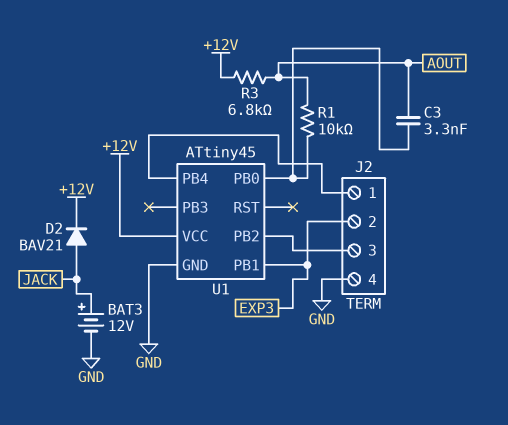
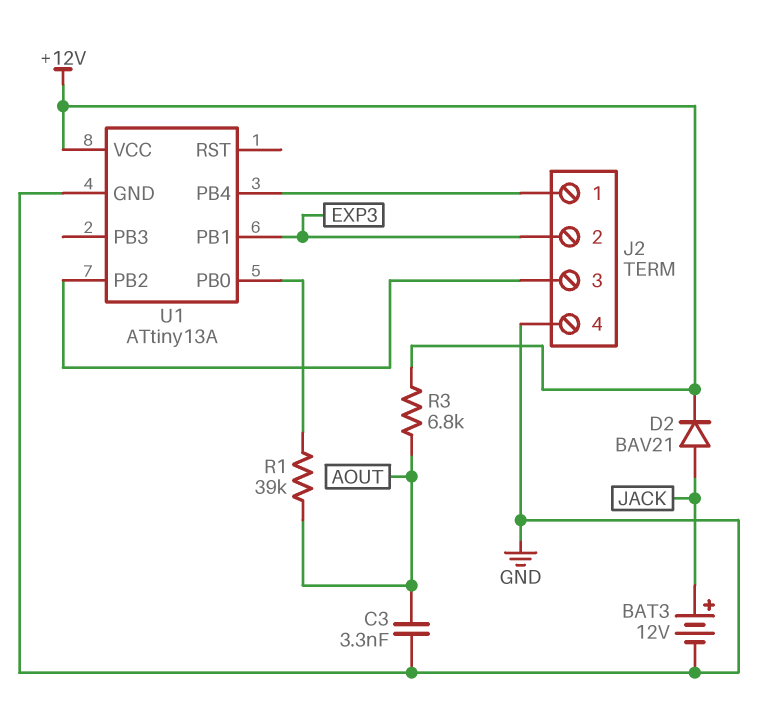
C3: 3.3nF (AOUT, U1/PB0) -> 3.3nF (AOUT, GND)
R1: 10k (AOUT, U1/PB0) -> 39k (AOUT, U1/PB0)
U1: ATtiny45 -> ATtiny13A

